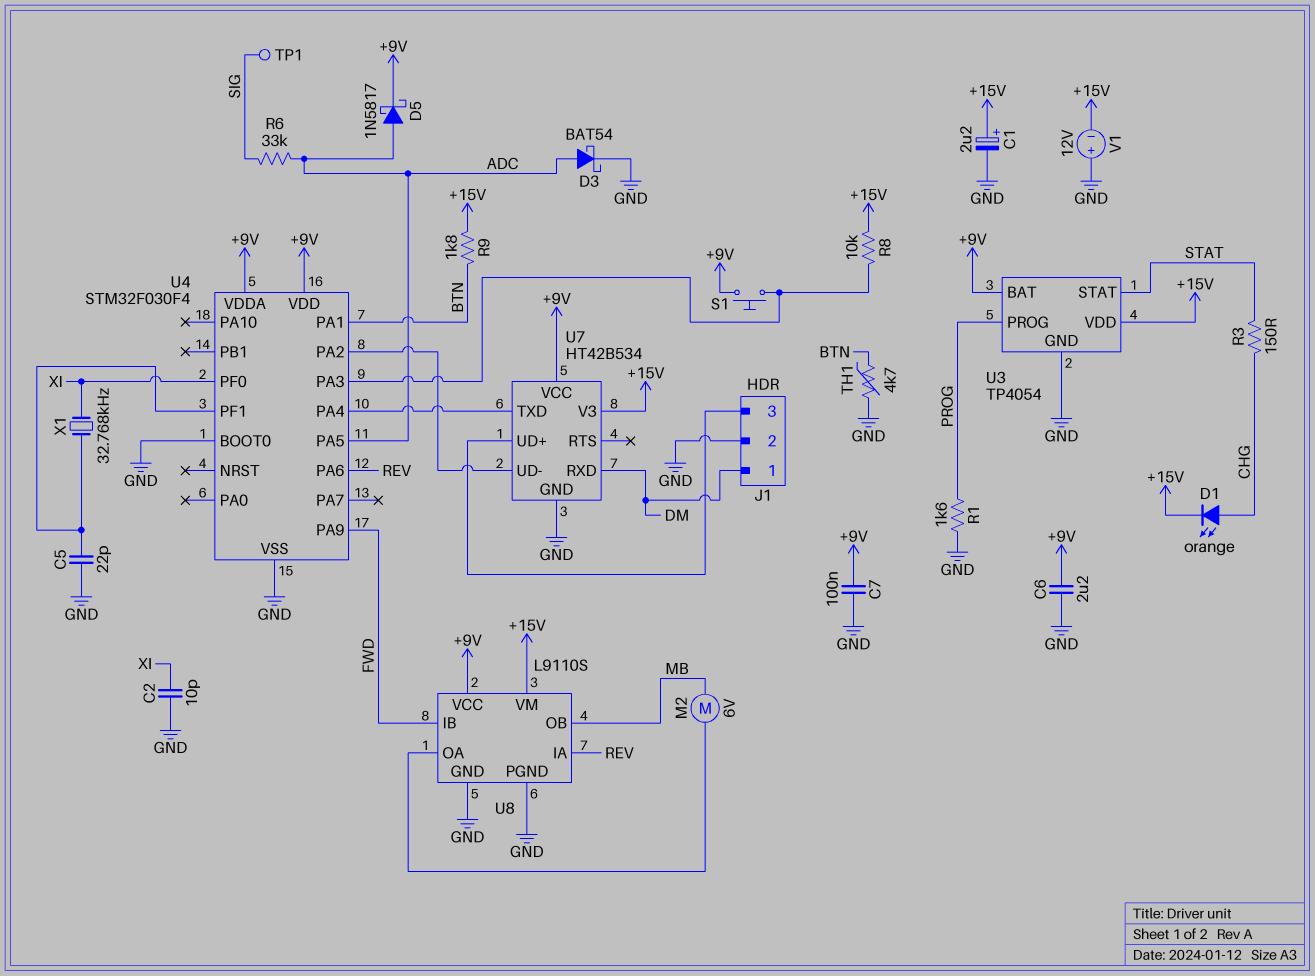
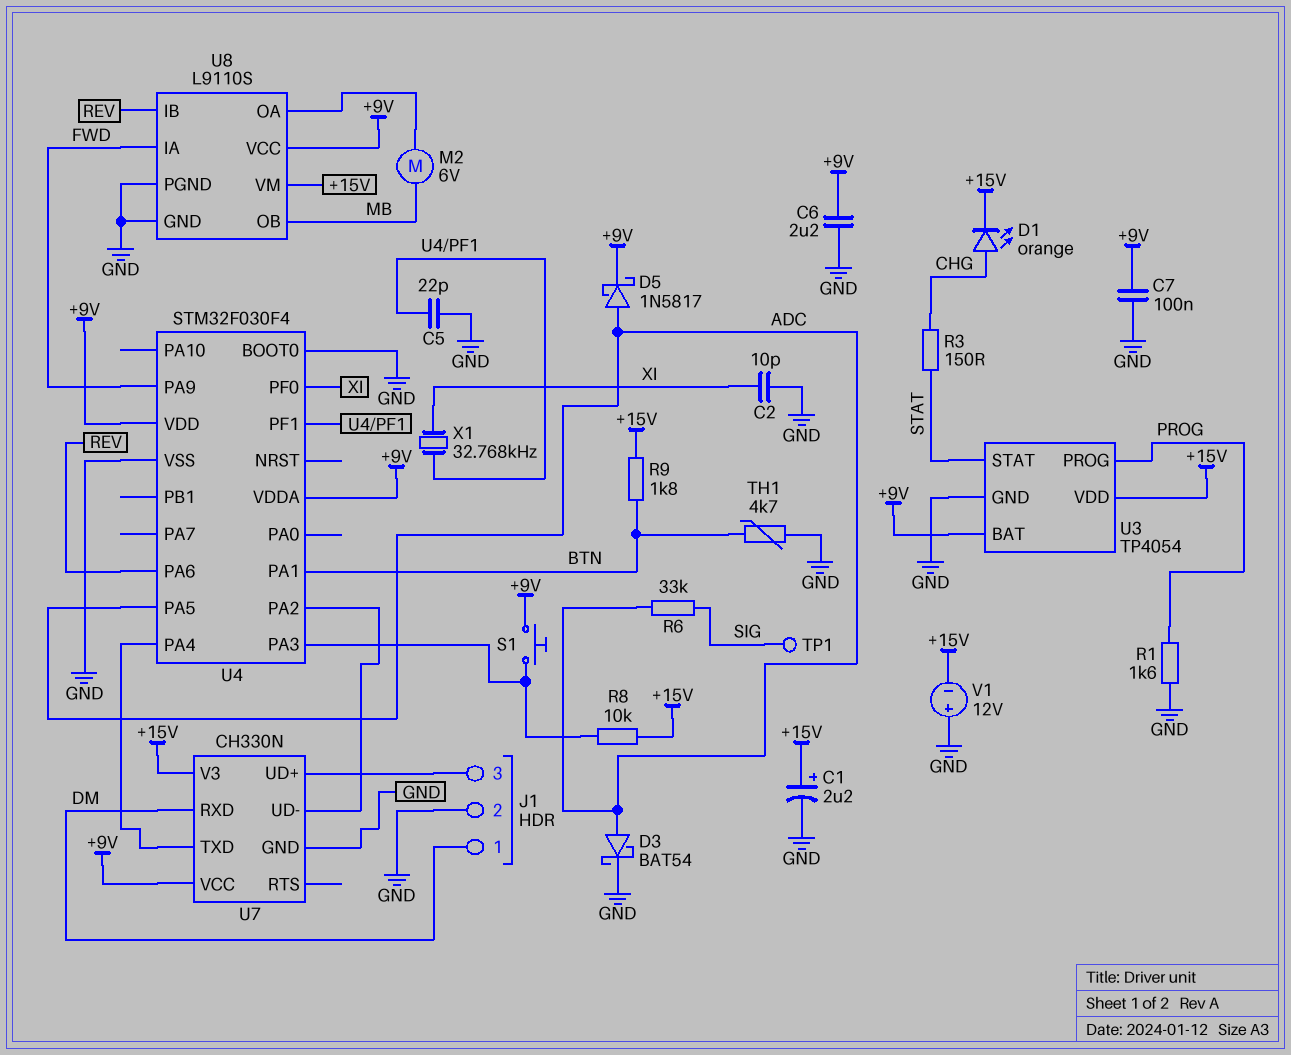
U7: HT42B534 -> CH330N
U8 pin IA: REV -> FWD
U8 pin IB: FWD -> REV

